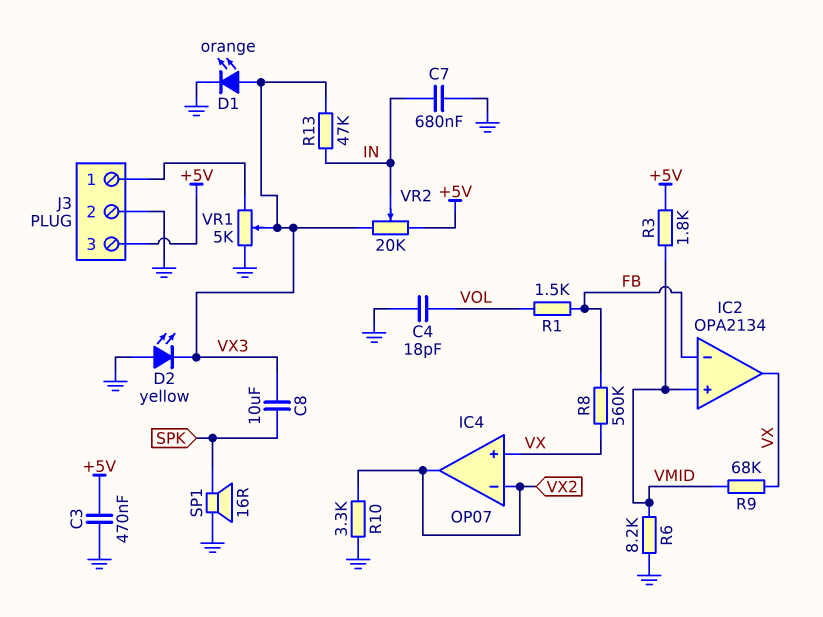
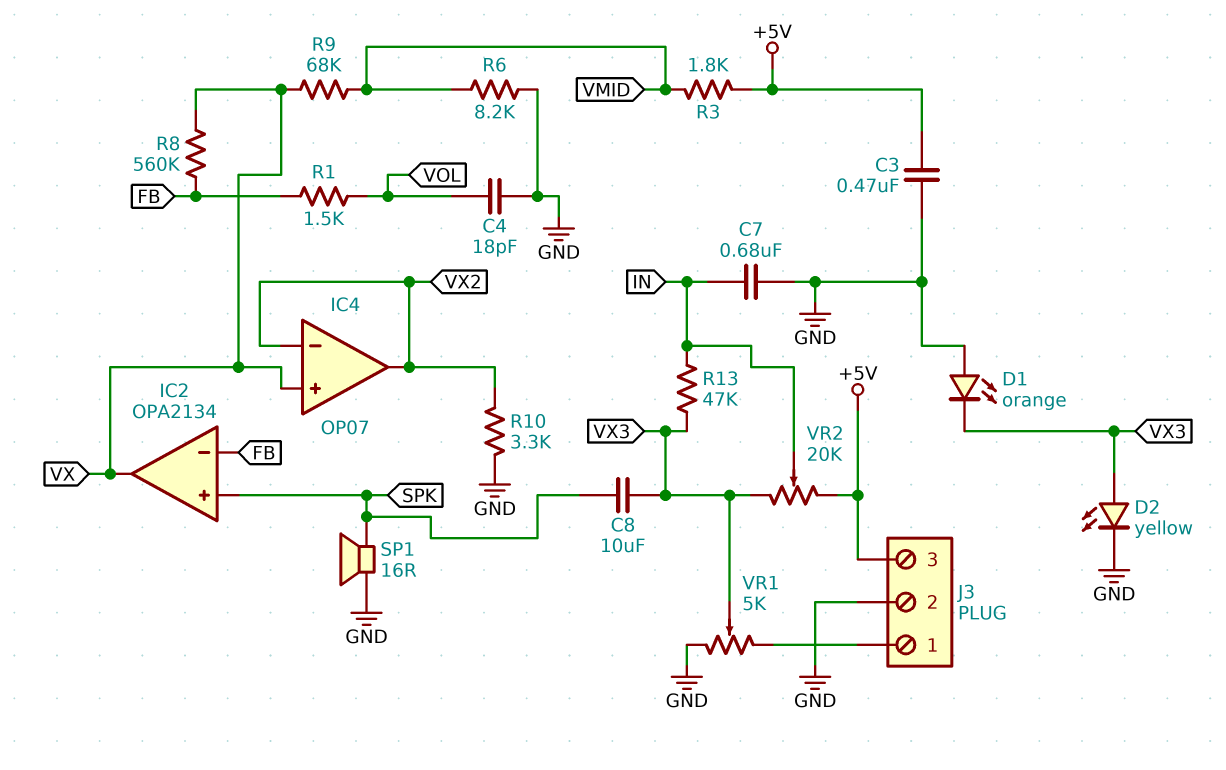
D1: LED orange (A VX3, K GND) -> LED orange (A GND, K VX3)
D2: LED yellow (A GND, K VX3) -> LED yellow (A VX3, K GND)
IC2 pin in+: VMID -> SPK

